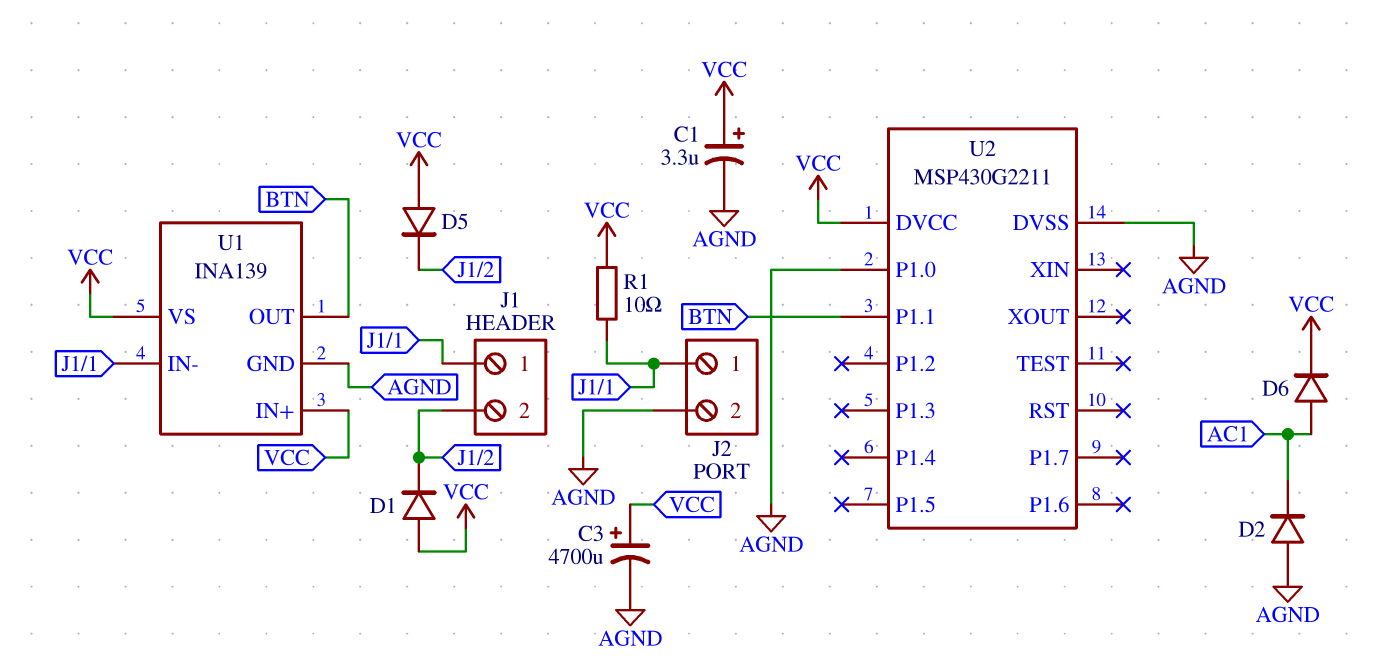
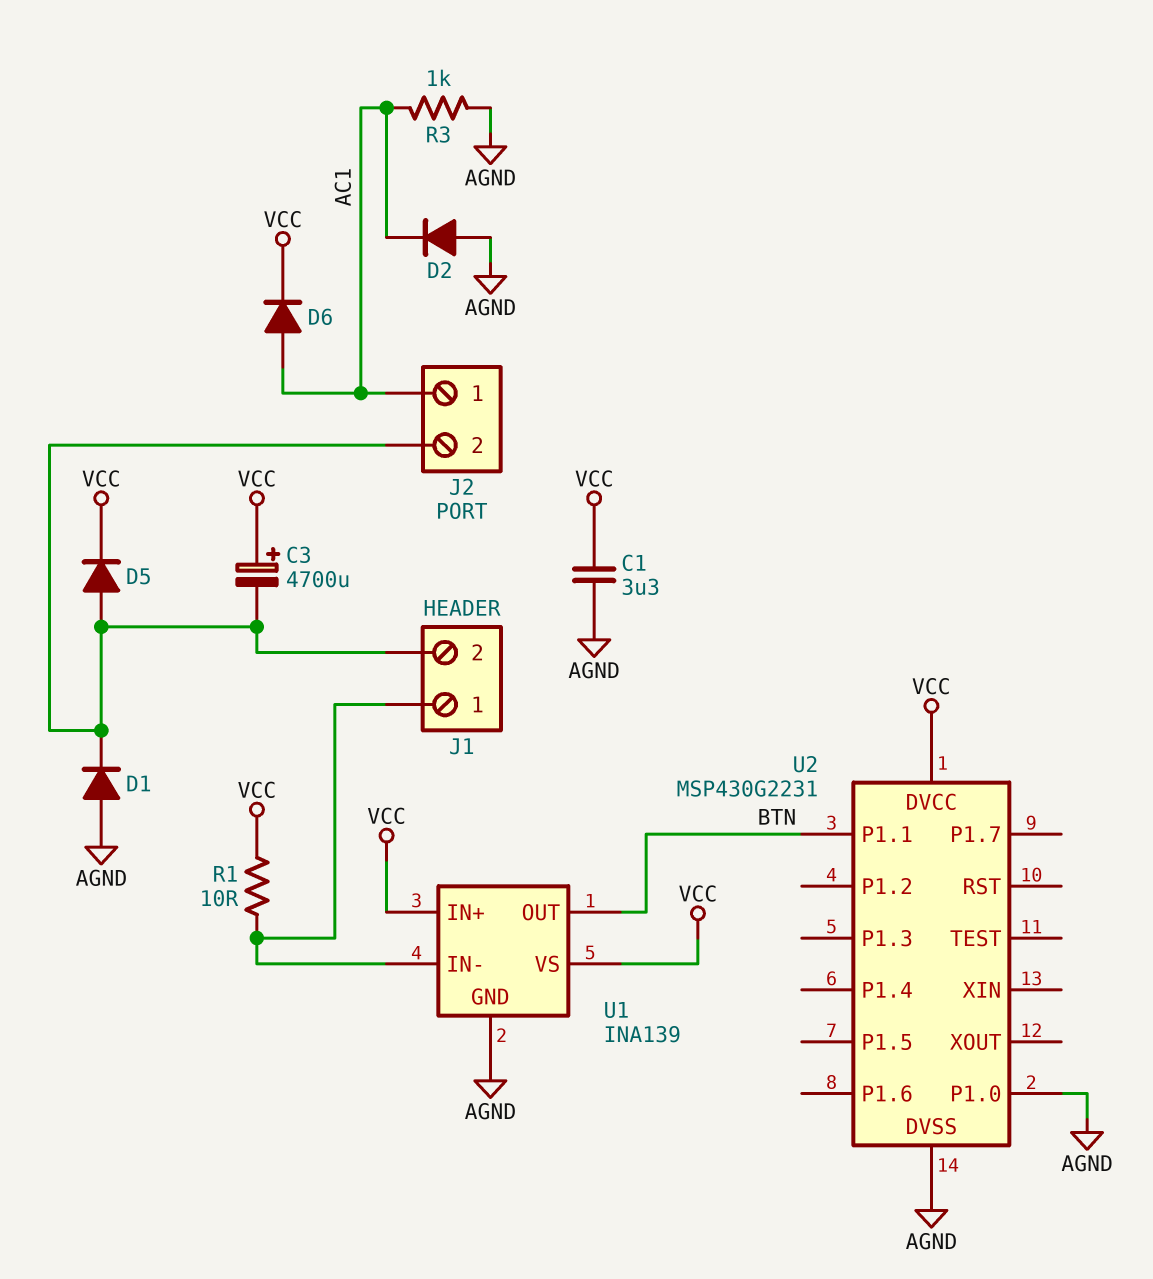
C1: 3.3uF (plus VCC, minus AGND) -> 3.3uF (AGND, VCC)
C3: 4700uF (plus VCC, minus AGND) -> 4700uF (plus VCC, minus J1/2)
D1: diode (A VCC, K J1/2) -> diode (A AGND, K J1/2)
D5: diode (A VCC, K J1/2) -> diode (A J1/2, K VCC)
J2 pin 1: J1/1 -> AC1
J2 pin 2: AGND -> J1/2
R3: none -> 1k (AC1, AGND)
U2: MSP430G2211 -> MSP430G2231

